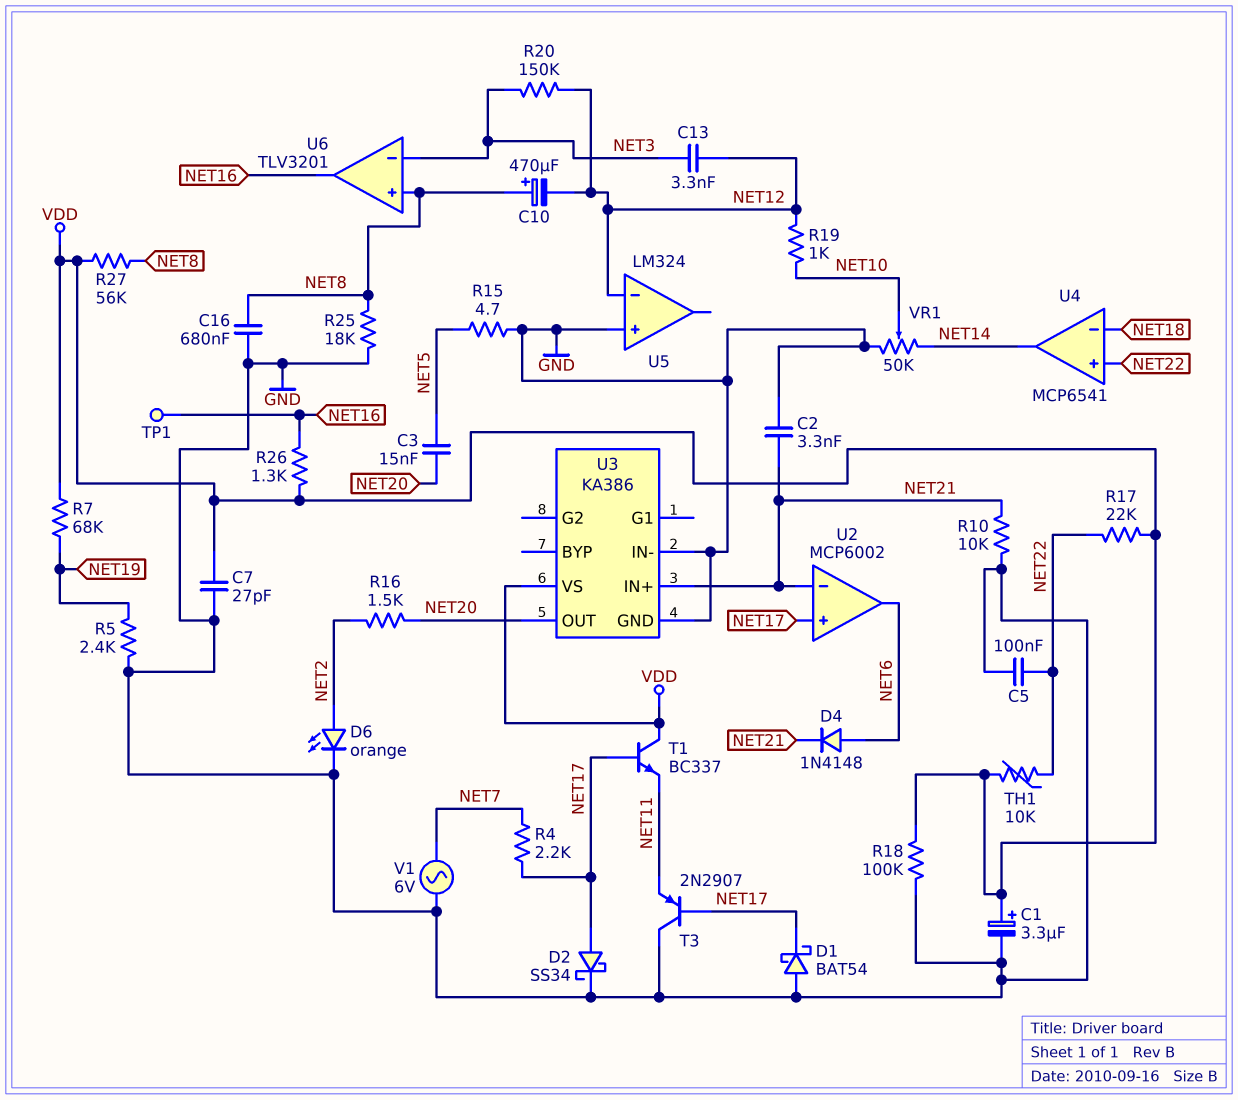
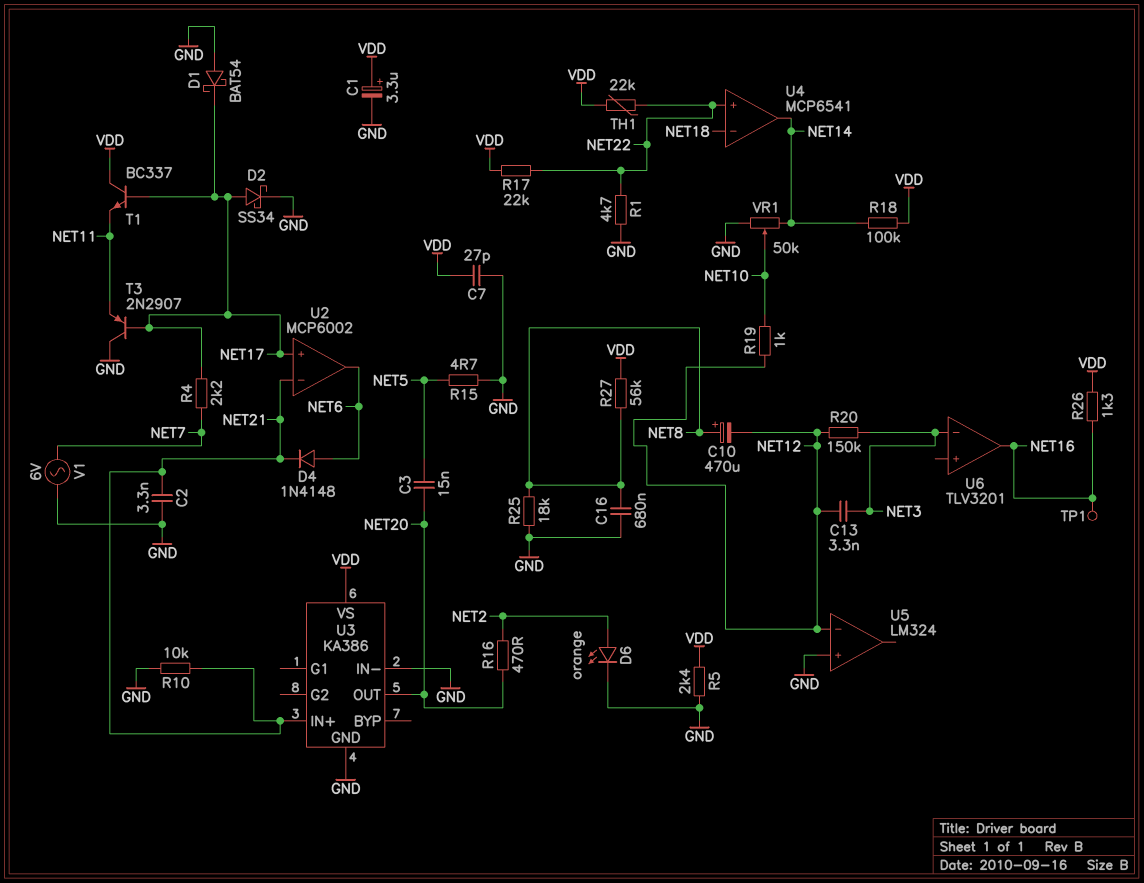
C5: 100nF (GND, NET22) -> none
R1: none -> 4.7k (GND, NET22)
R5: 2.4k (GND, NET19) -> 2.4k (GND, VDD)
R7: 68k (NET19, VDD) -> none
R16: 1.5k (NET2, NET20) -> 470 (NET2, NET20)
R18: 100k (GND, VDD) -> 100k (NET14, VDD)
TH1: 10k (NET22, VDD) -> 22k (NET22, VDD)
U6 pin in+: NET8 -> none

